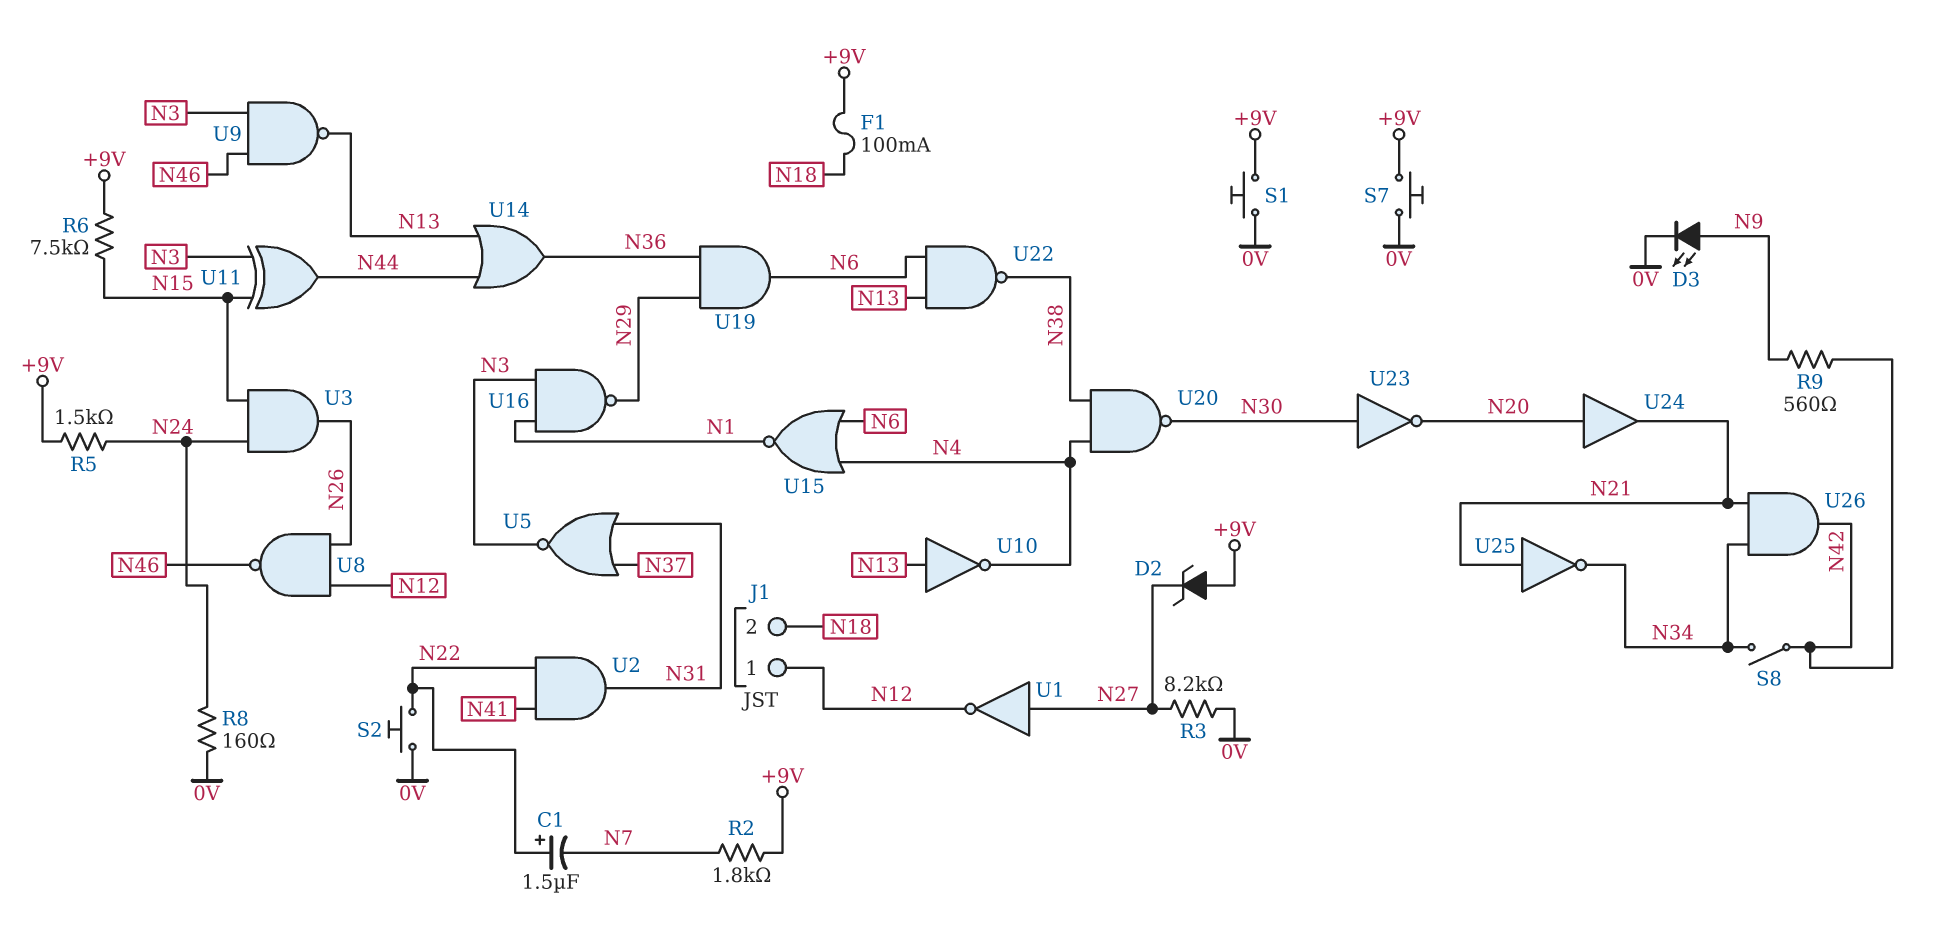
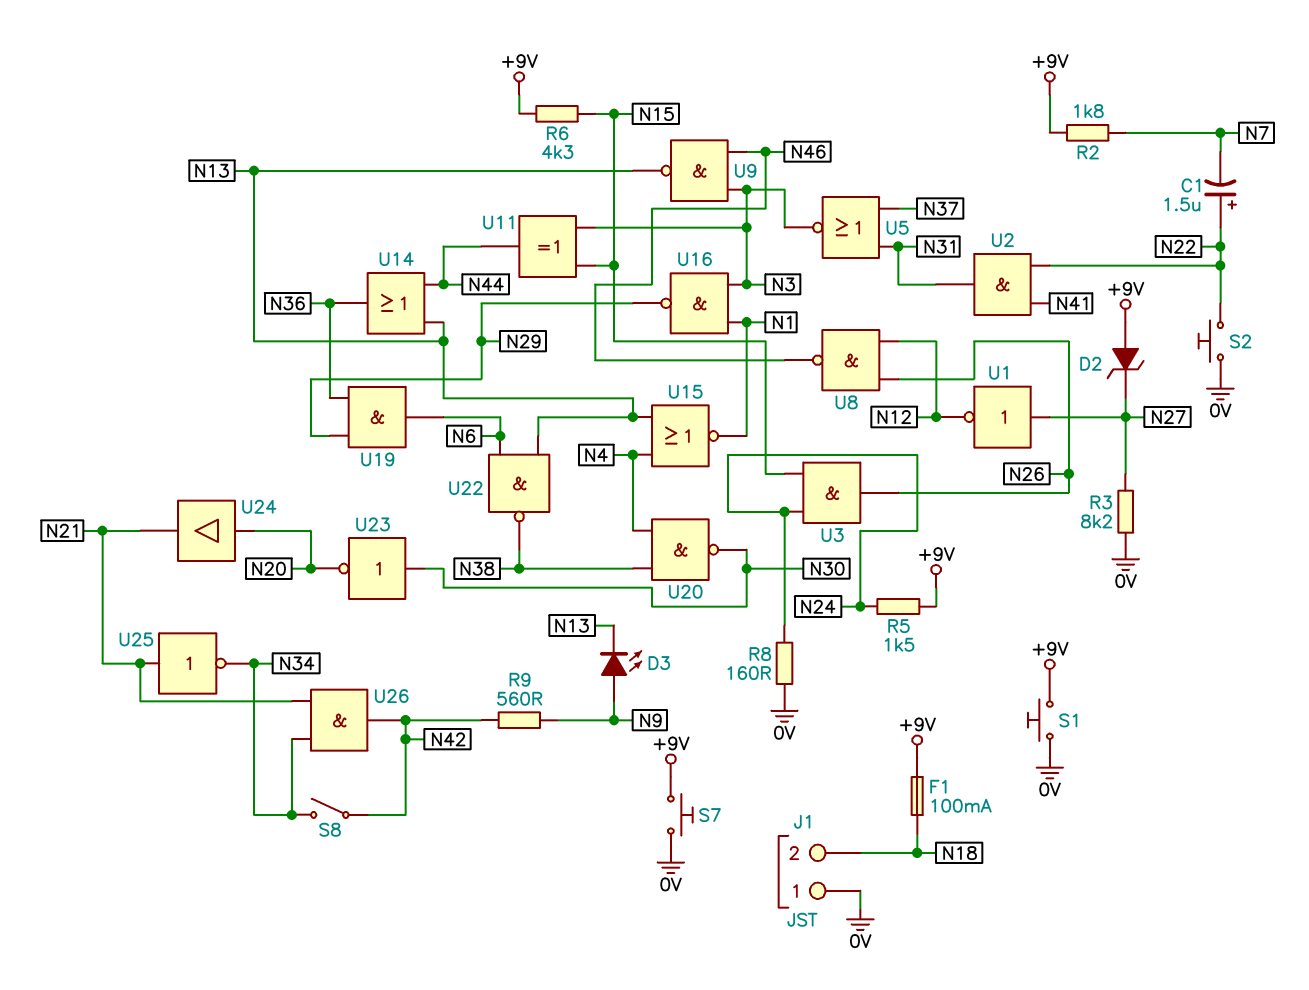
D3: LED (A N9, K 0V) -> LED (A N9, K N13)
J1 pin 1: N12 -> 0V
R6: 7.5k (+9V, N15) -> 4.3k (+9V, N15)
U10: NOT (in N13, out N4) -> none
U15: NOR (in N4, in N6, out N1) -> NOR (in N4, in N13, out N1)

